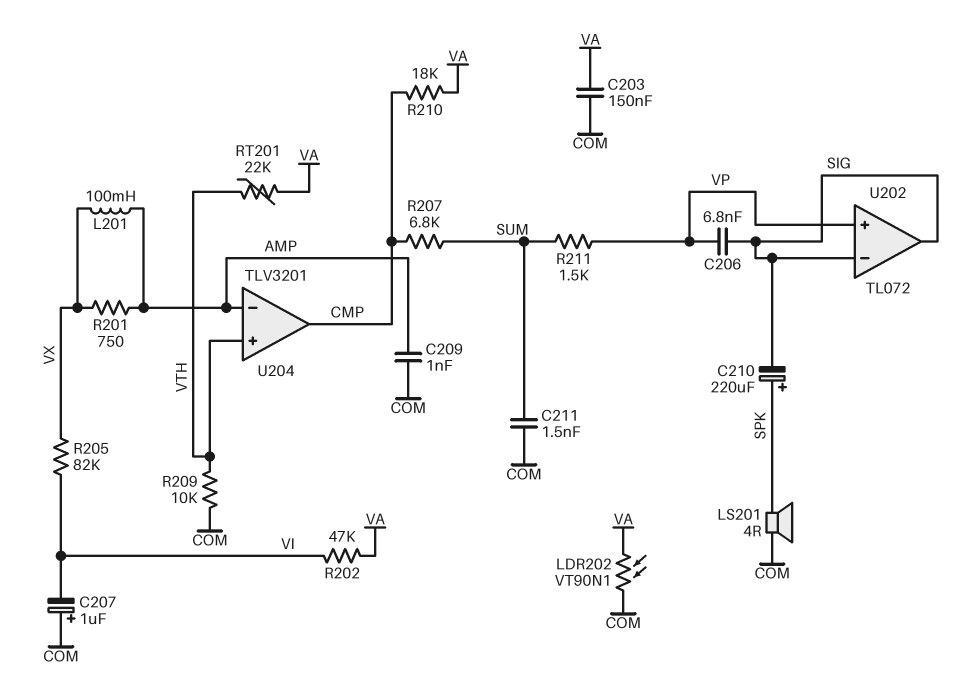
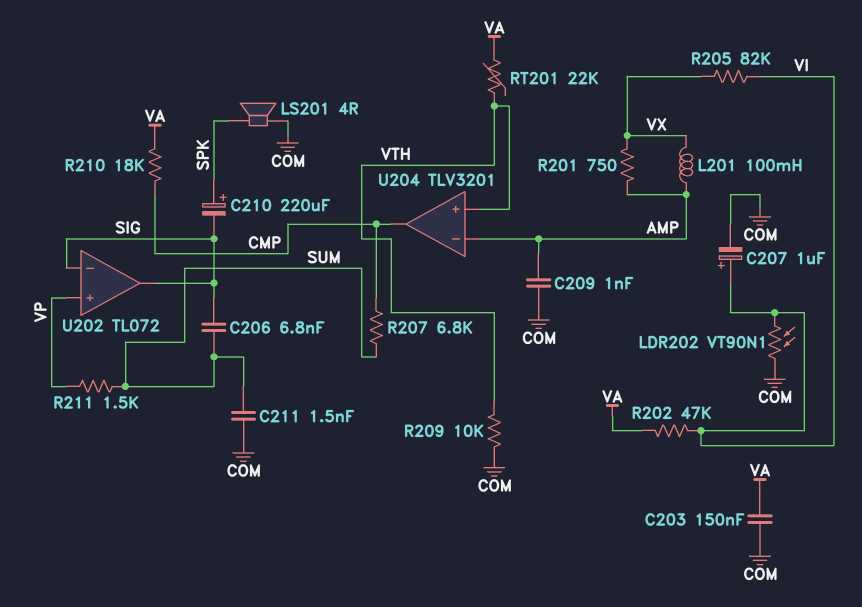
C206: 6.8nF (SIG, VP) -> 6.8nF (SIG, SUM)
C207: 1uF (plus COM, minus VI) -> 1uF (plus VI, minus COM)
LDR202: VT90N1 (COM, VA) -> VT90N1 (COM, VI)

